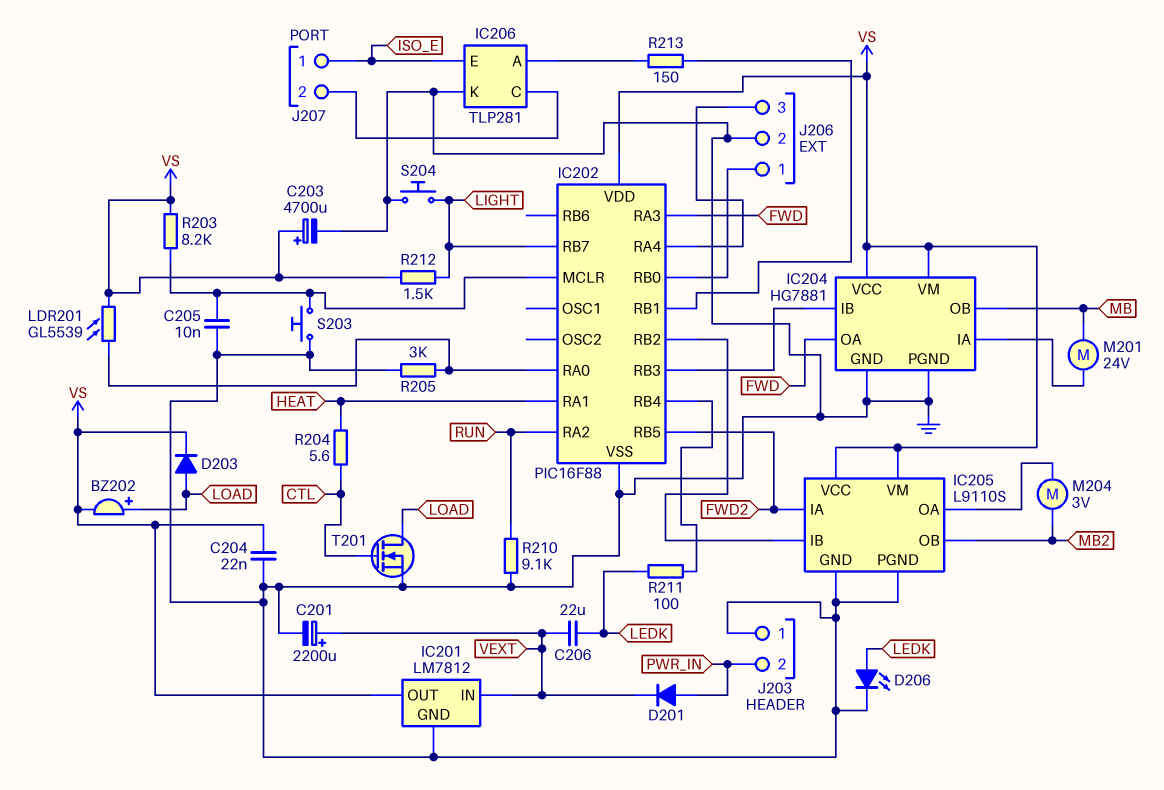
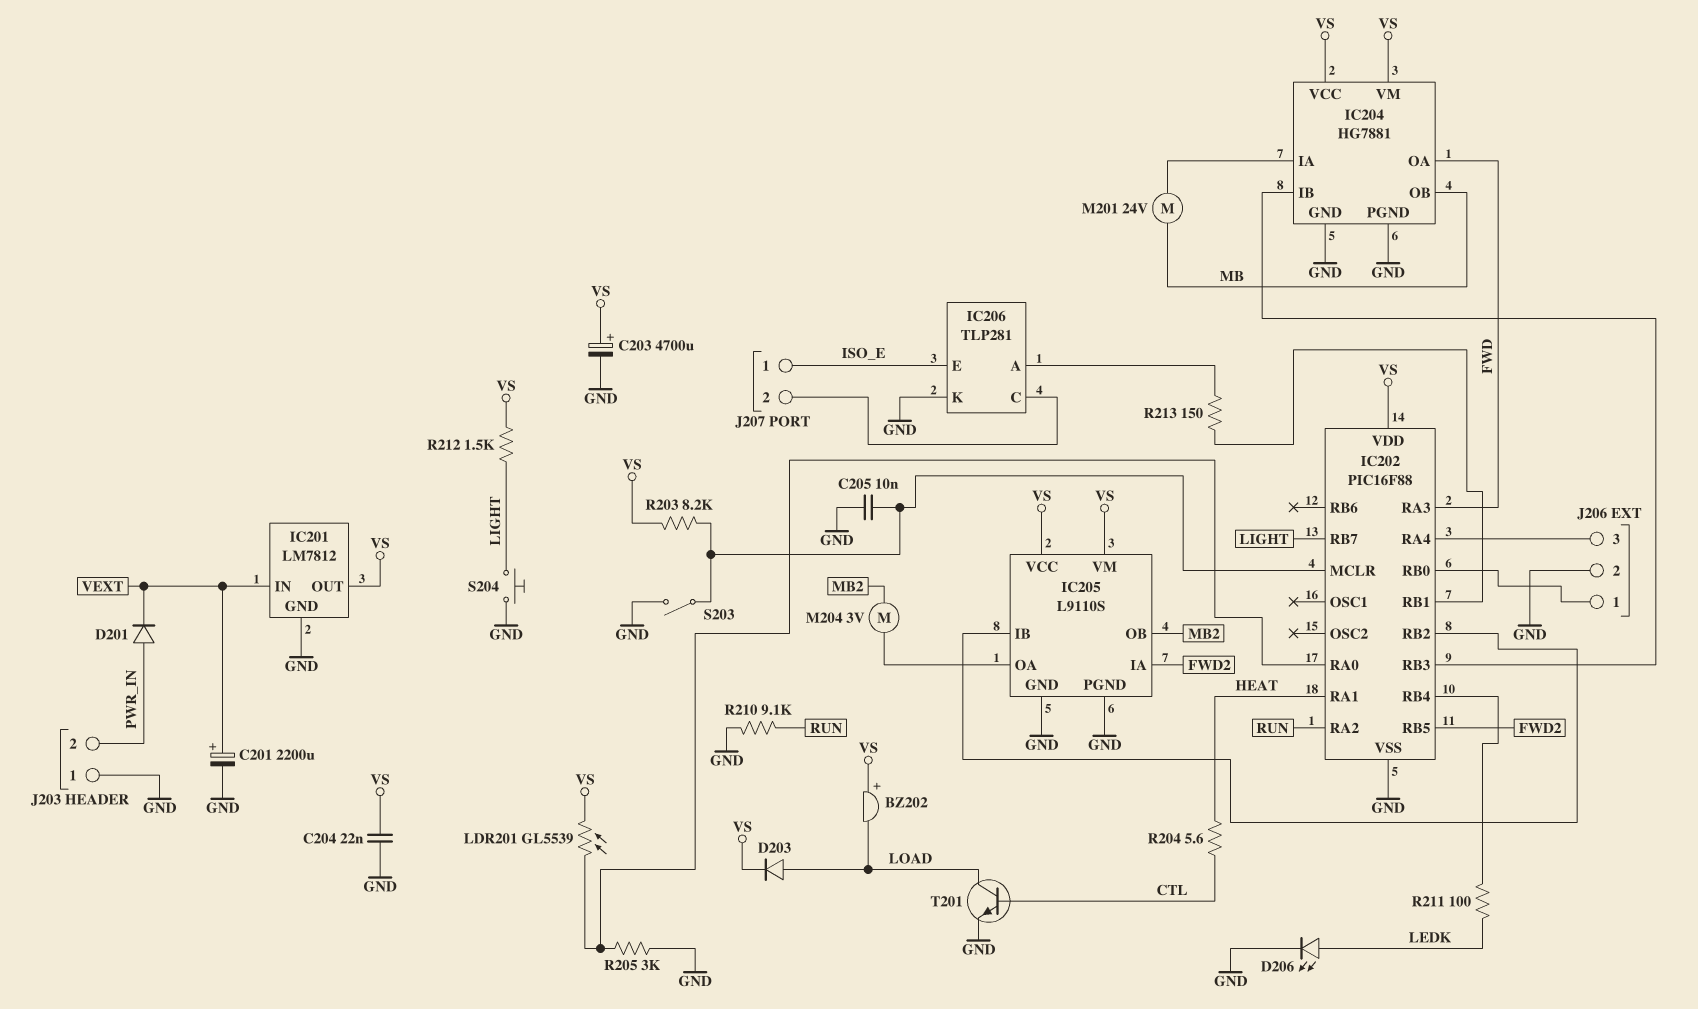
BZ202: buzzer (plus LOAD, minus VS) -> buzzer (plus VS, minus LOAD)
C206: 22uF (LEDK, VEXT) -> none
S203: button (GND, IC202/MCLR) -> switch (GND, IC202/MCLR)
T201: NMOS (G CTL, D LOAD, S GND) -> NPN (B CTL, C LOAD, E GND)

